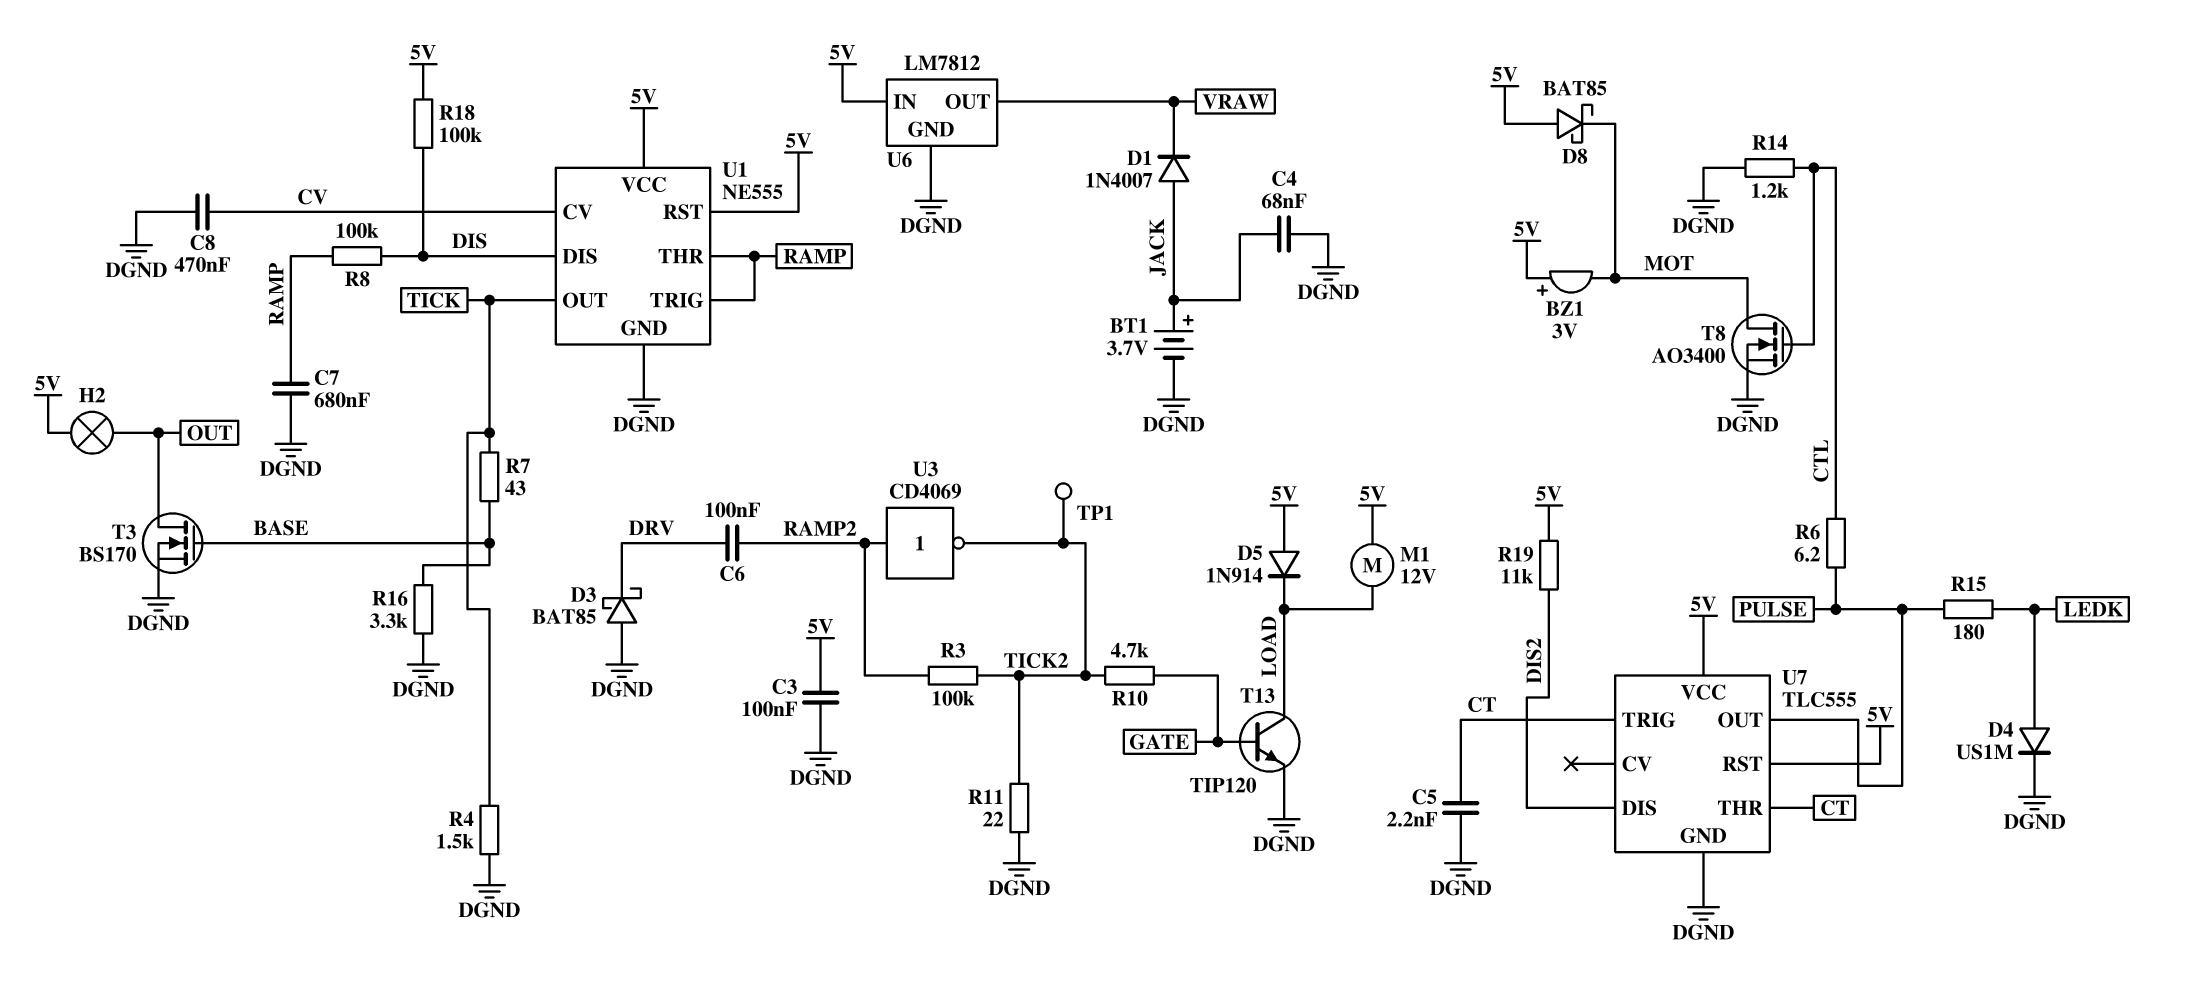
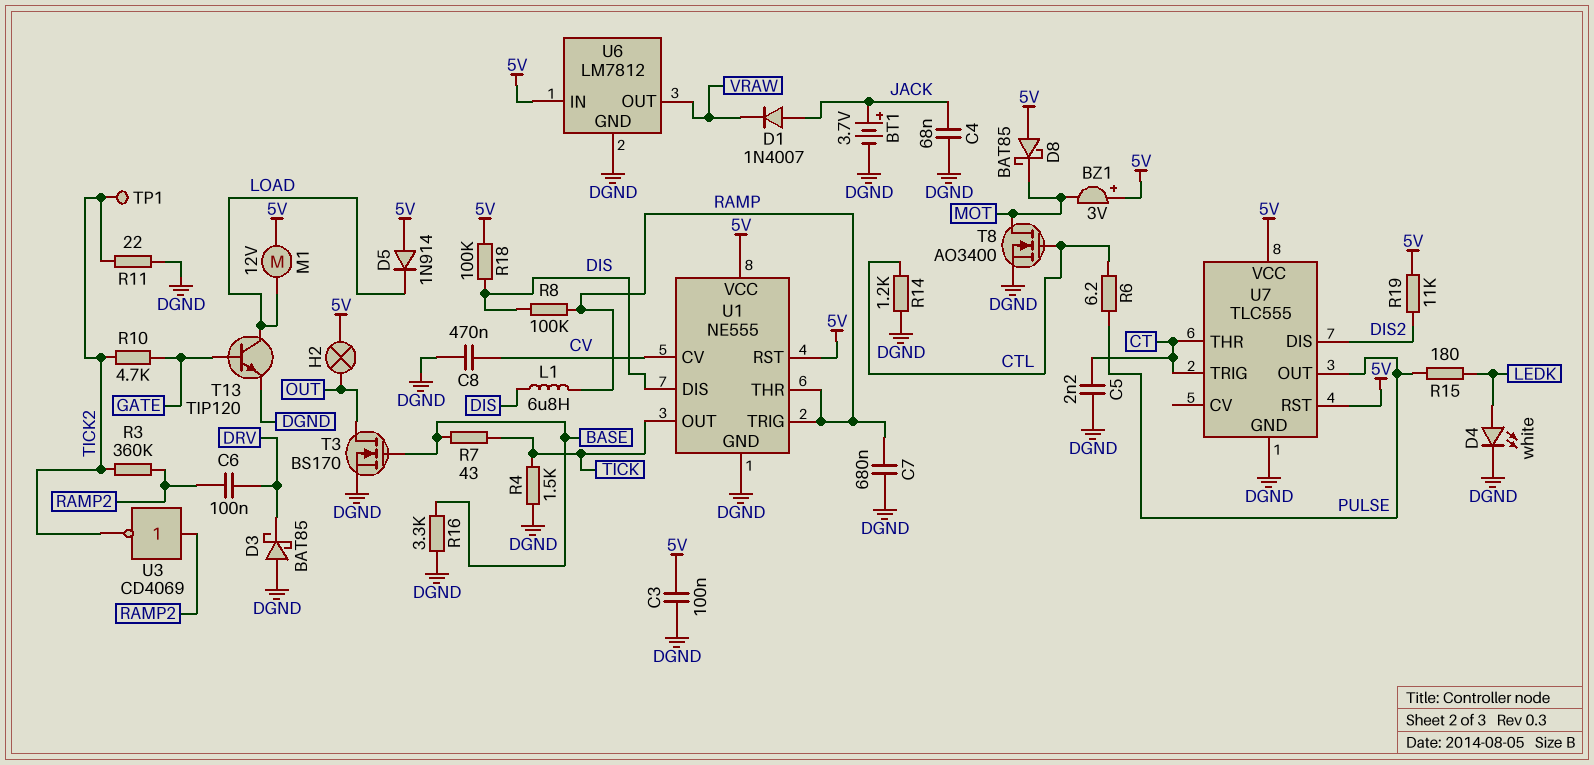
D4: diode US1M (A LEDK, K DGND) -> LED white (A LEDK, K DGND)
L1: none -> 6.8uH (DIS, RAMP)
R3: 100k (RAMP2, TICK2) -> 360k (RAMP2, TICK2)

